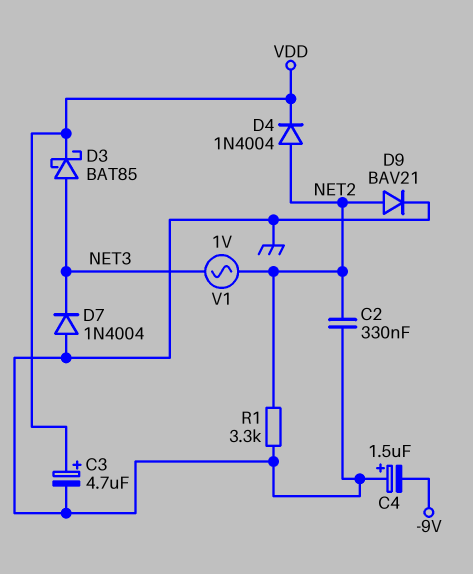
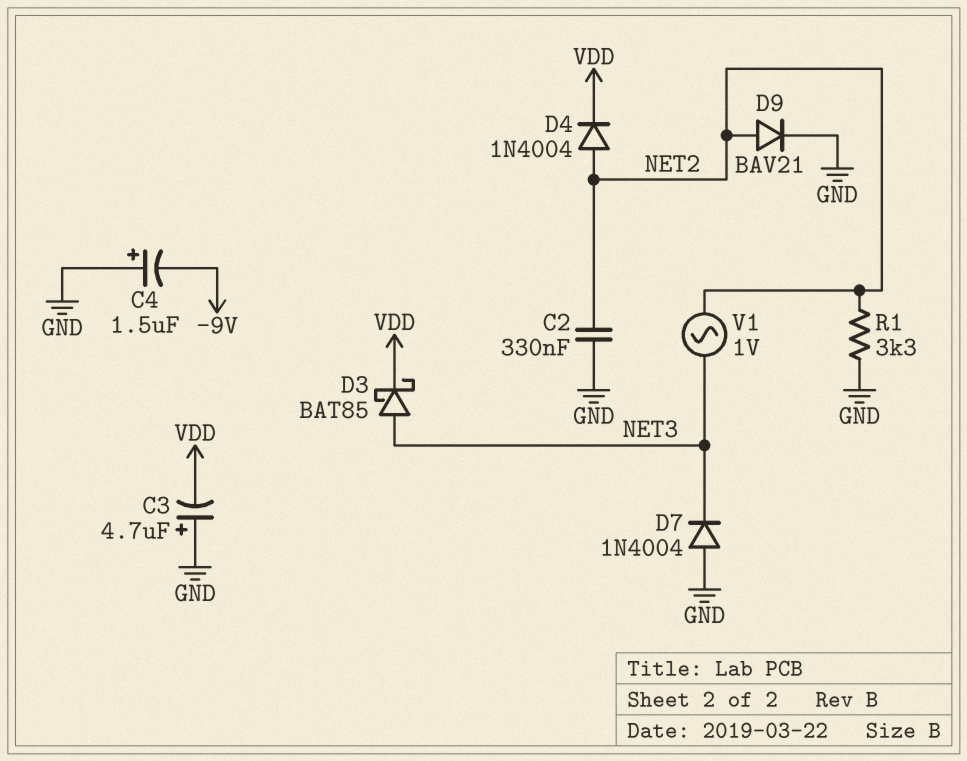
C3: 4.7uF (plus VDD, minus GND) -> 4.7uF (plus GND, minus VDD)

